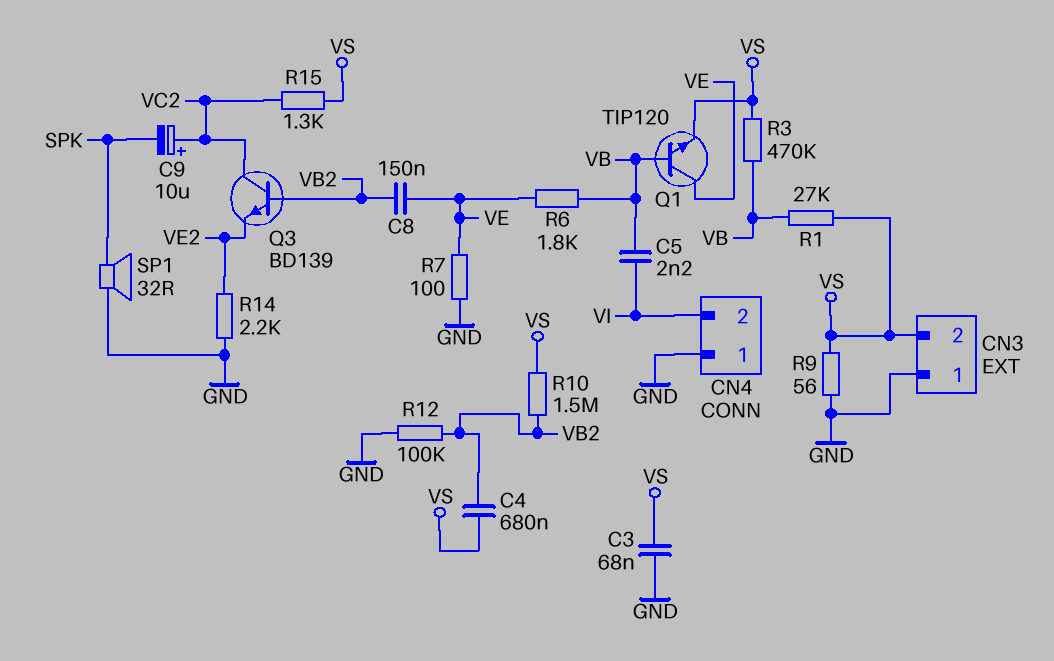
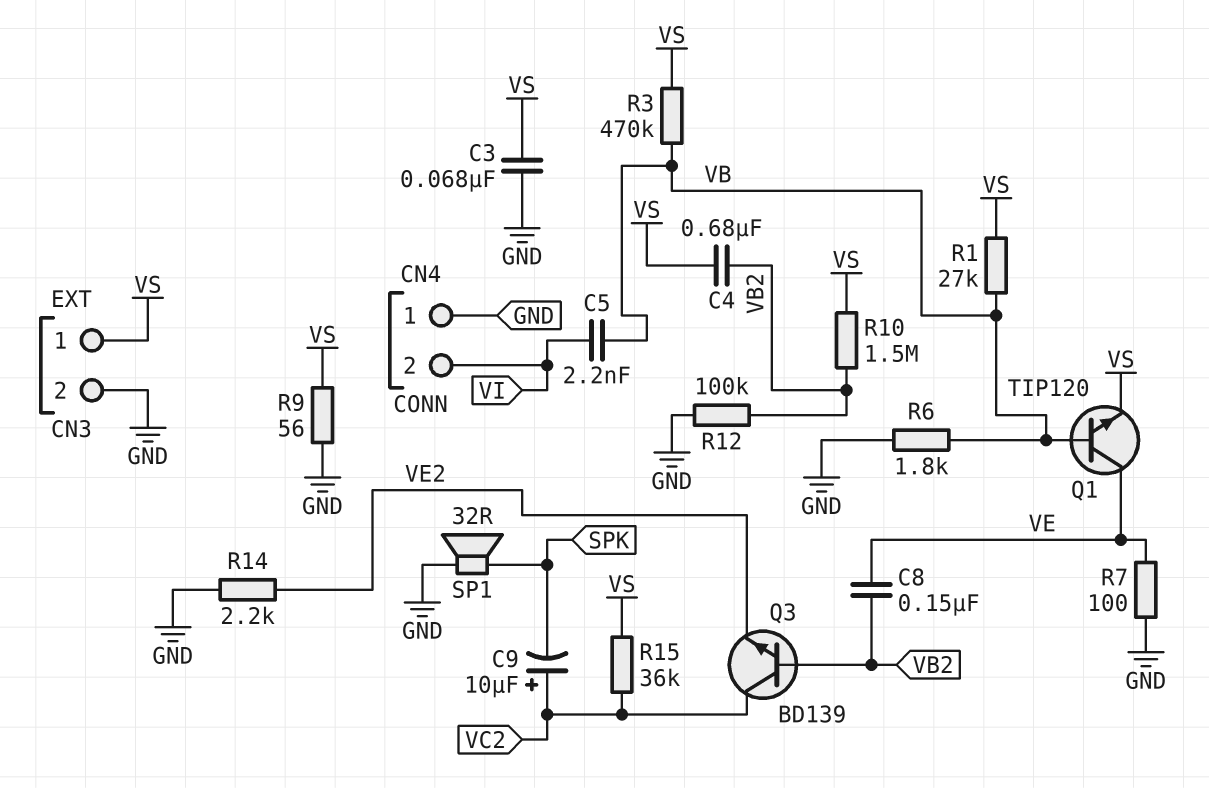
CN3 pin 1: GND -> VS
CN3 pin 2: VS -> GND
R6: 1.8k (VB, VE) -> 1.8k (GND, VB)
R15: 1.3k (VC2, VS) -> 36k (VC2, VS)

